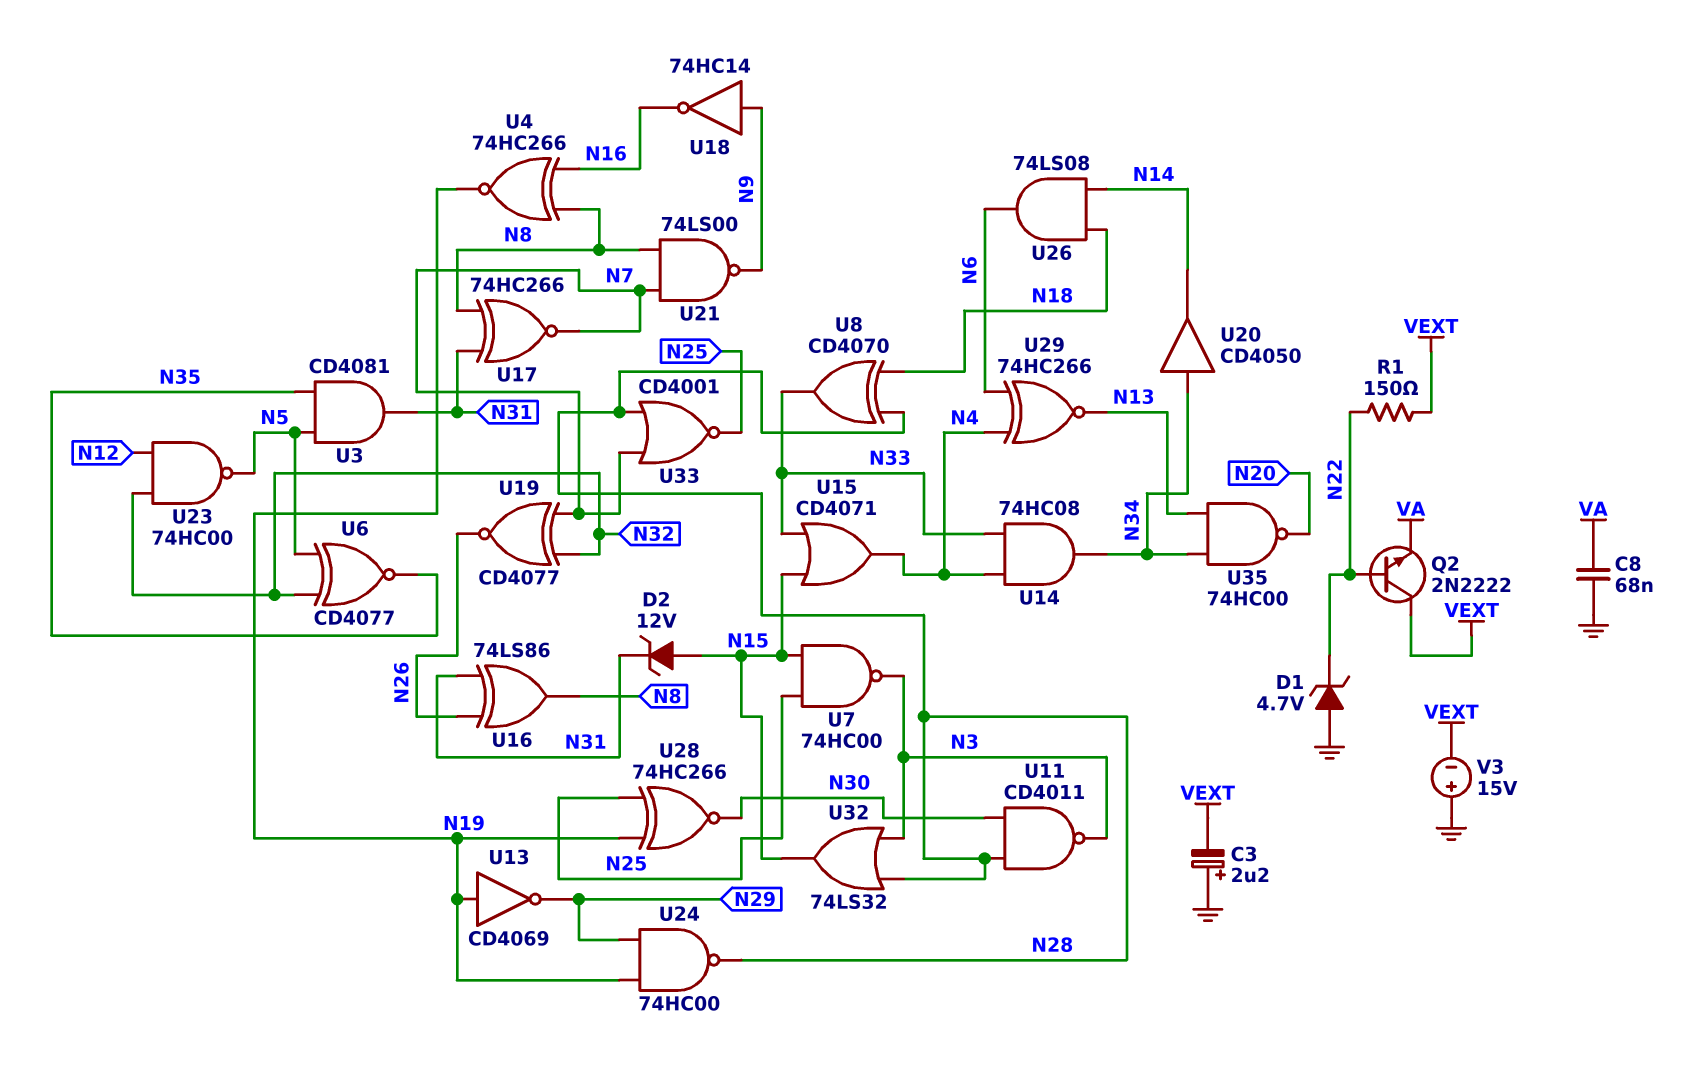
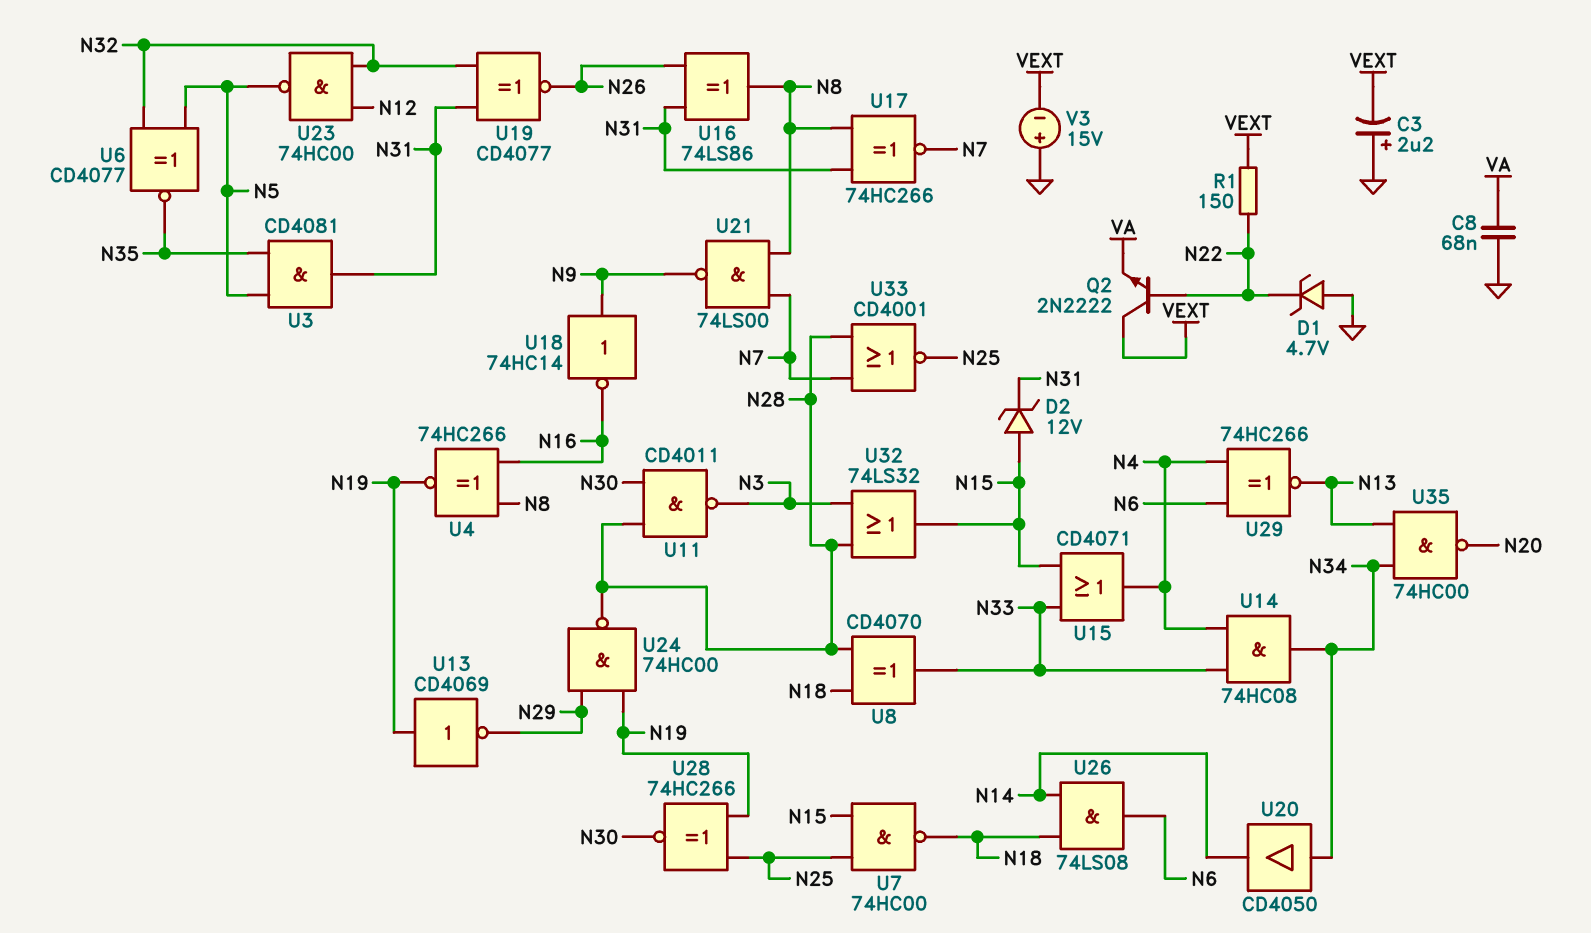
U7: NAND 74HC00 (in N15, in N25, out N3) -> NAND 74HC00 (in N15, in N25, out N18)
U19: XNOR CD4077 (in N7, in N32, out N26) -> XNOR CD4077 (in N31, in N32, out N26)

